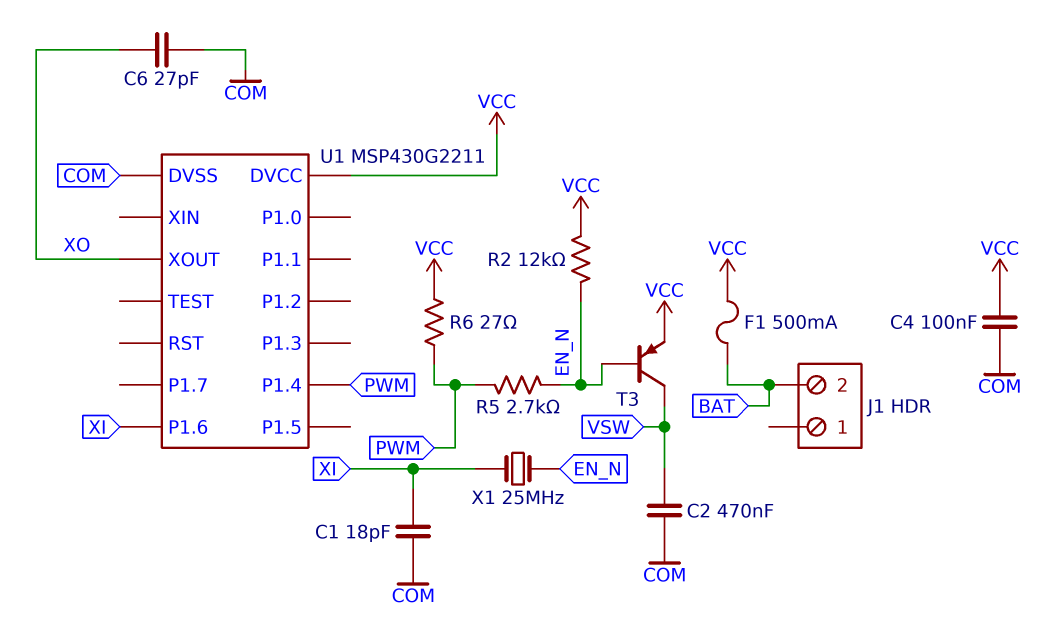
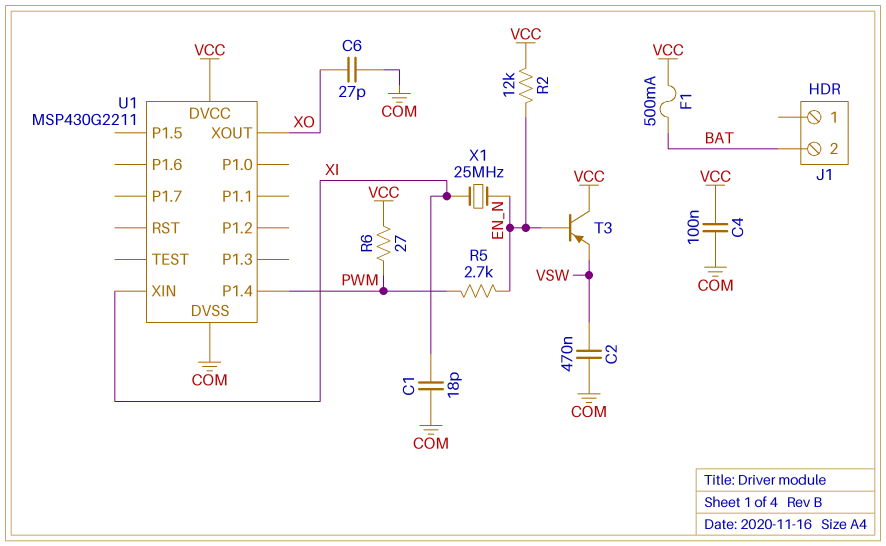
T3: PNP (B EN_N, C VSW, E VCC) -> PNP (B EN_N, C VCC, E VSW)
U1 pin P1.6: XI -> none
U1 pin XIN: none -> XI

